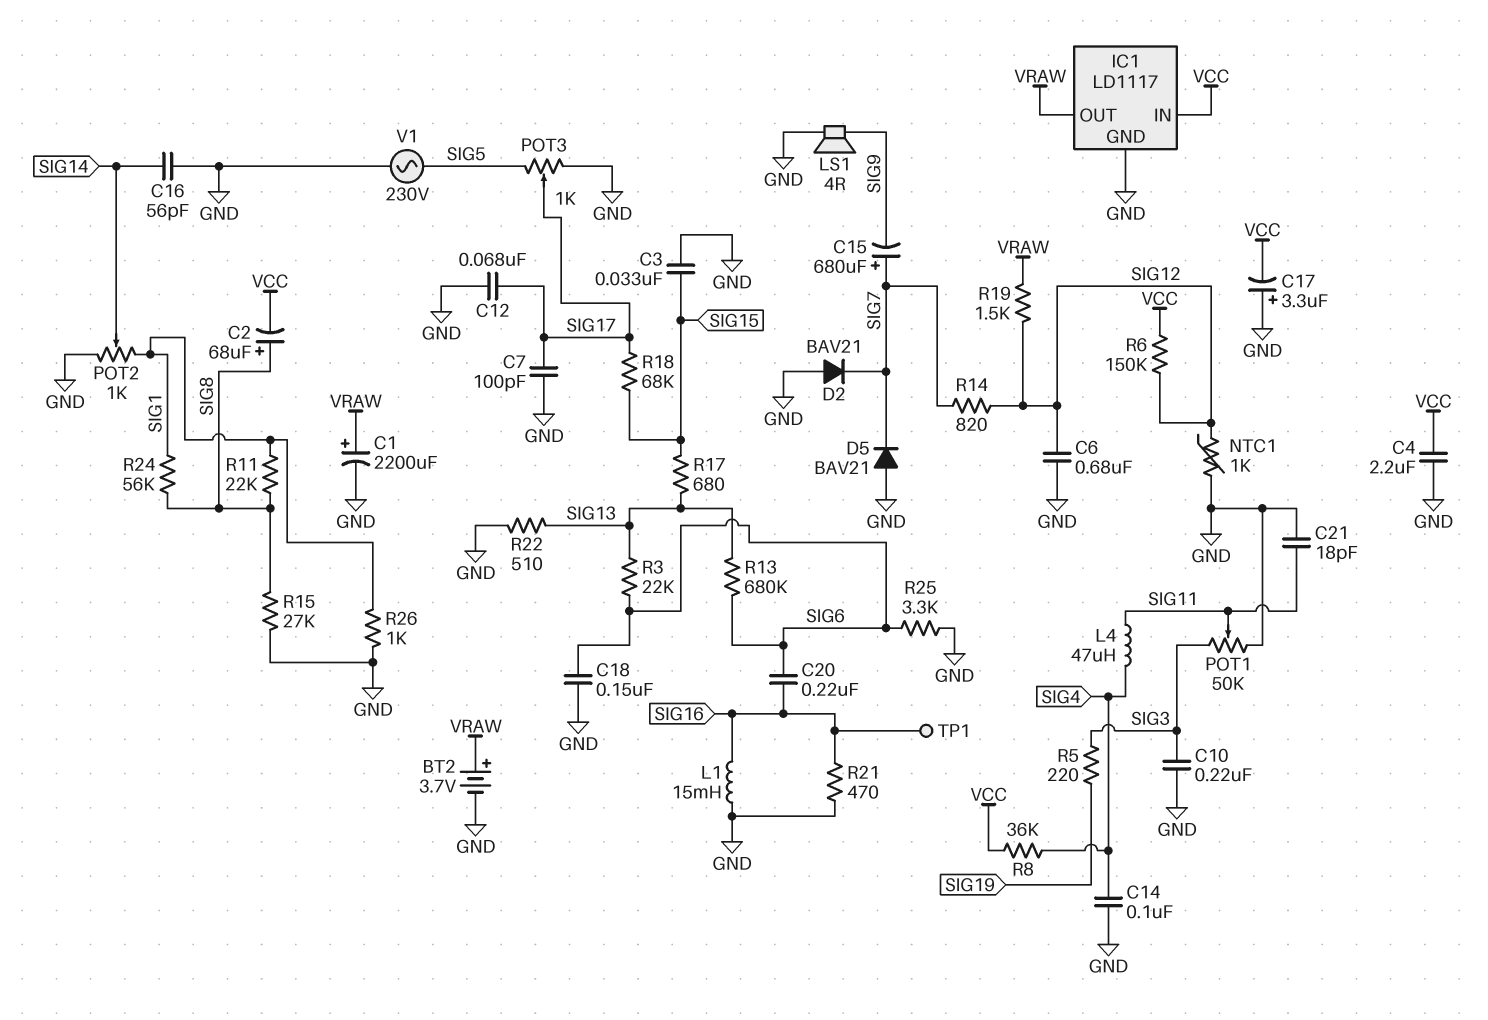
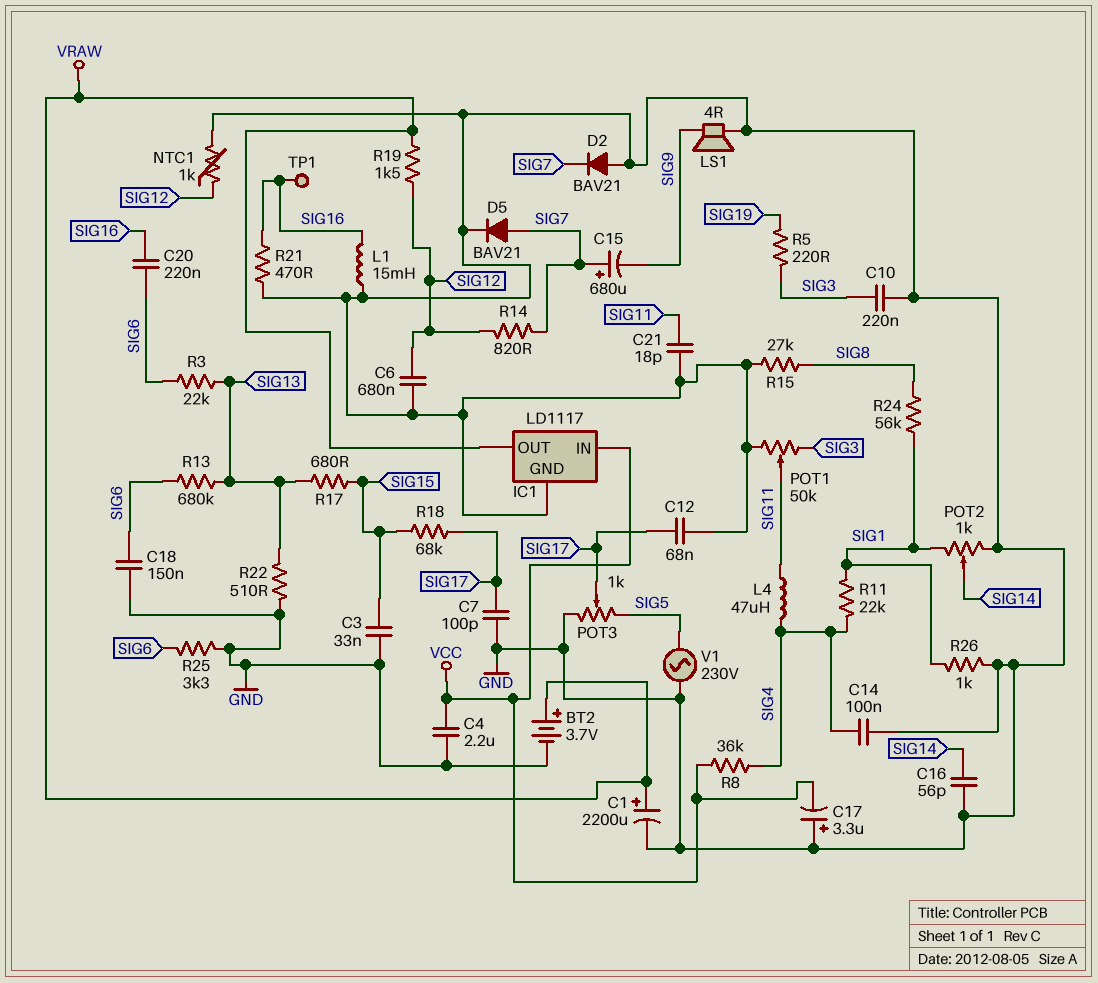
C2: 68uF (plus SIG8, minus VCC) -> none
D5: diode BAV21 (A GND, K SIG7) -> diode BAV21 (A SIG7, K GND)
R6: 150k (SIG12, VCC) -> none
R11: 22k (SIG1, SIG8) -> 22k (SIG1, SIG4)

